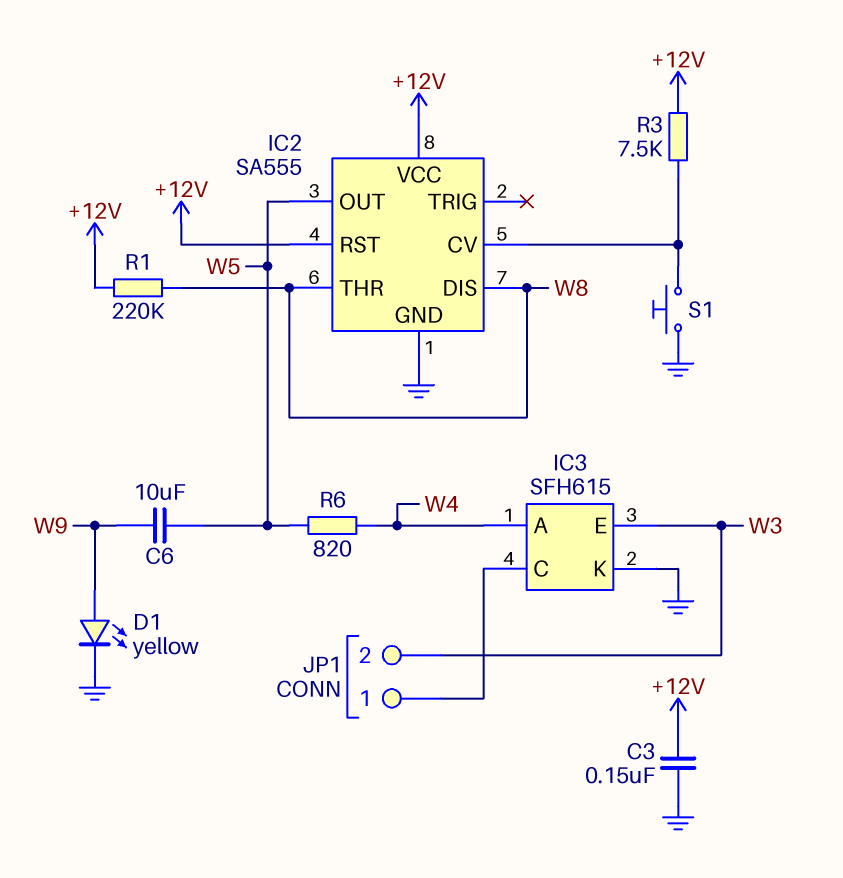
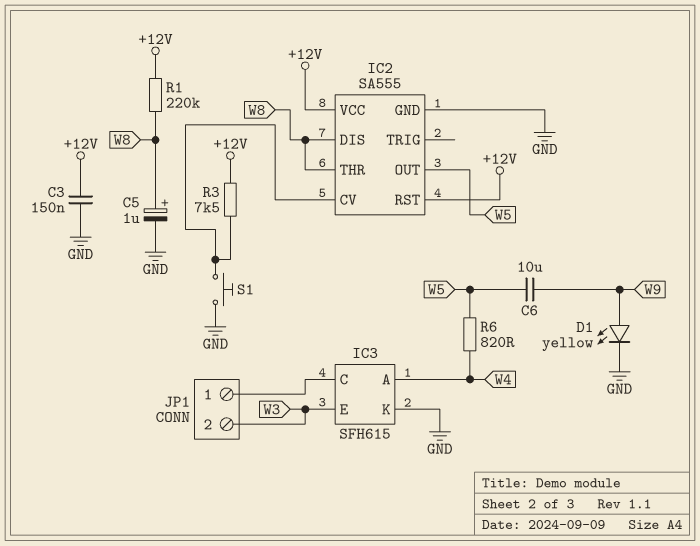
C5: none -> 1uF (plus W8, minus GND)

